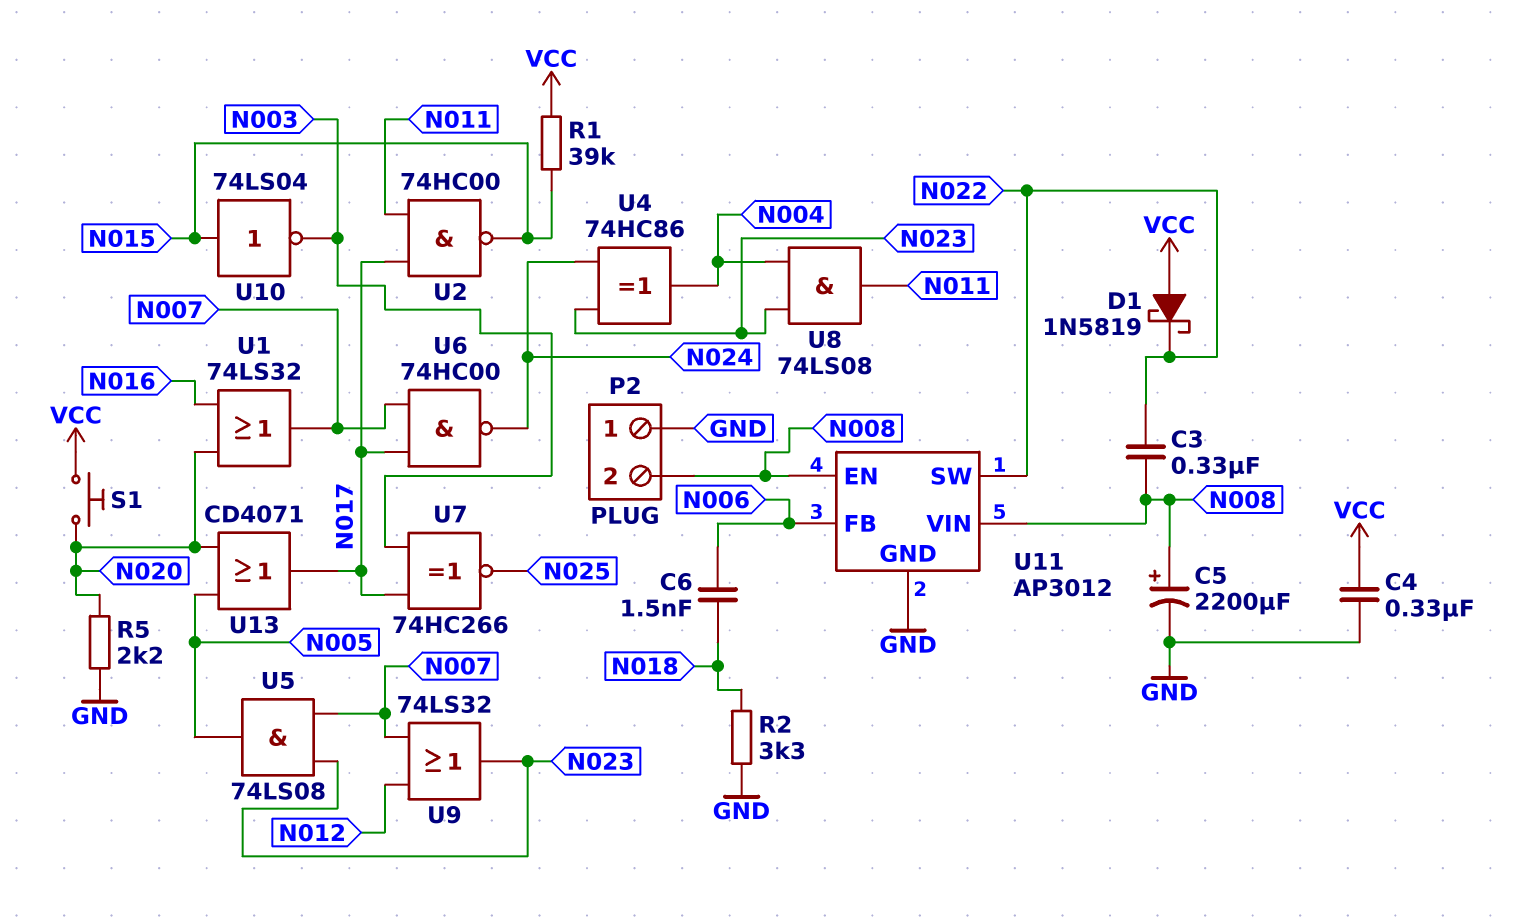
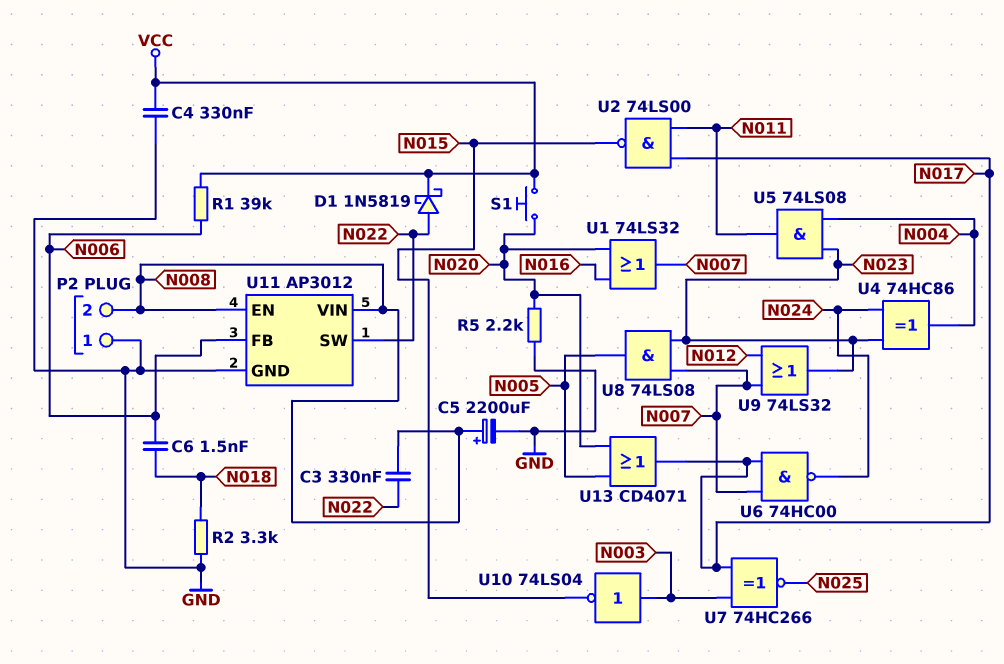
D1: schottky 1N5819 (A VCC, K N022) -> schottky 1N5819 (A N022, K VCC)
R1: 39k (N015, VCC) -> 39k (N006, VCC)
U2: NAND 74HC00 (in N011, in N017, out N015) -> NAND 74LS00 (in N011, in N017, out N015)
U5: AND 74LS08 (in N007, in N023, out N005) -> AND 74LS08 (in N004, in N023, out N011)
U8: AND 74LS08 (in N004, in N023, out N011) -> AND 74LS08 (in N007, in N023, out N005)
U10: NOT 74LS04 (in N015, out N003) -> NOT 74LS04 (in N003, out N015)

